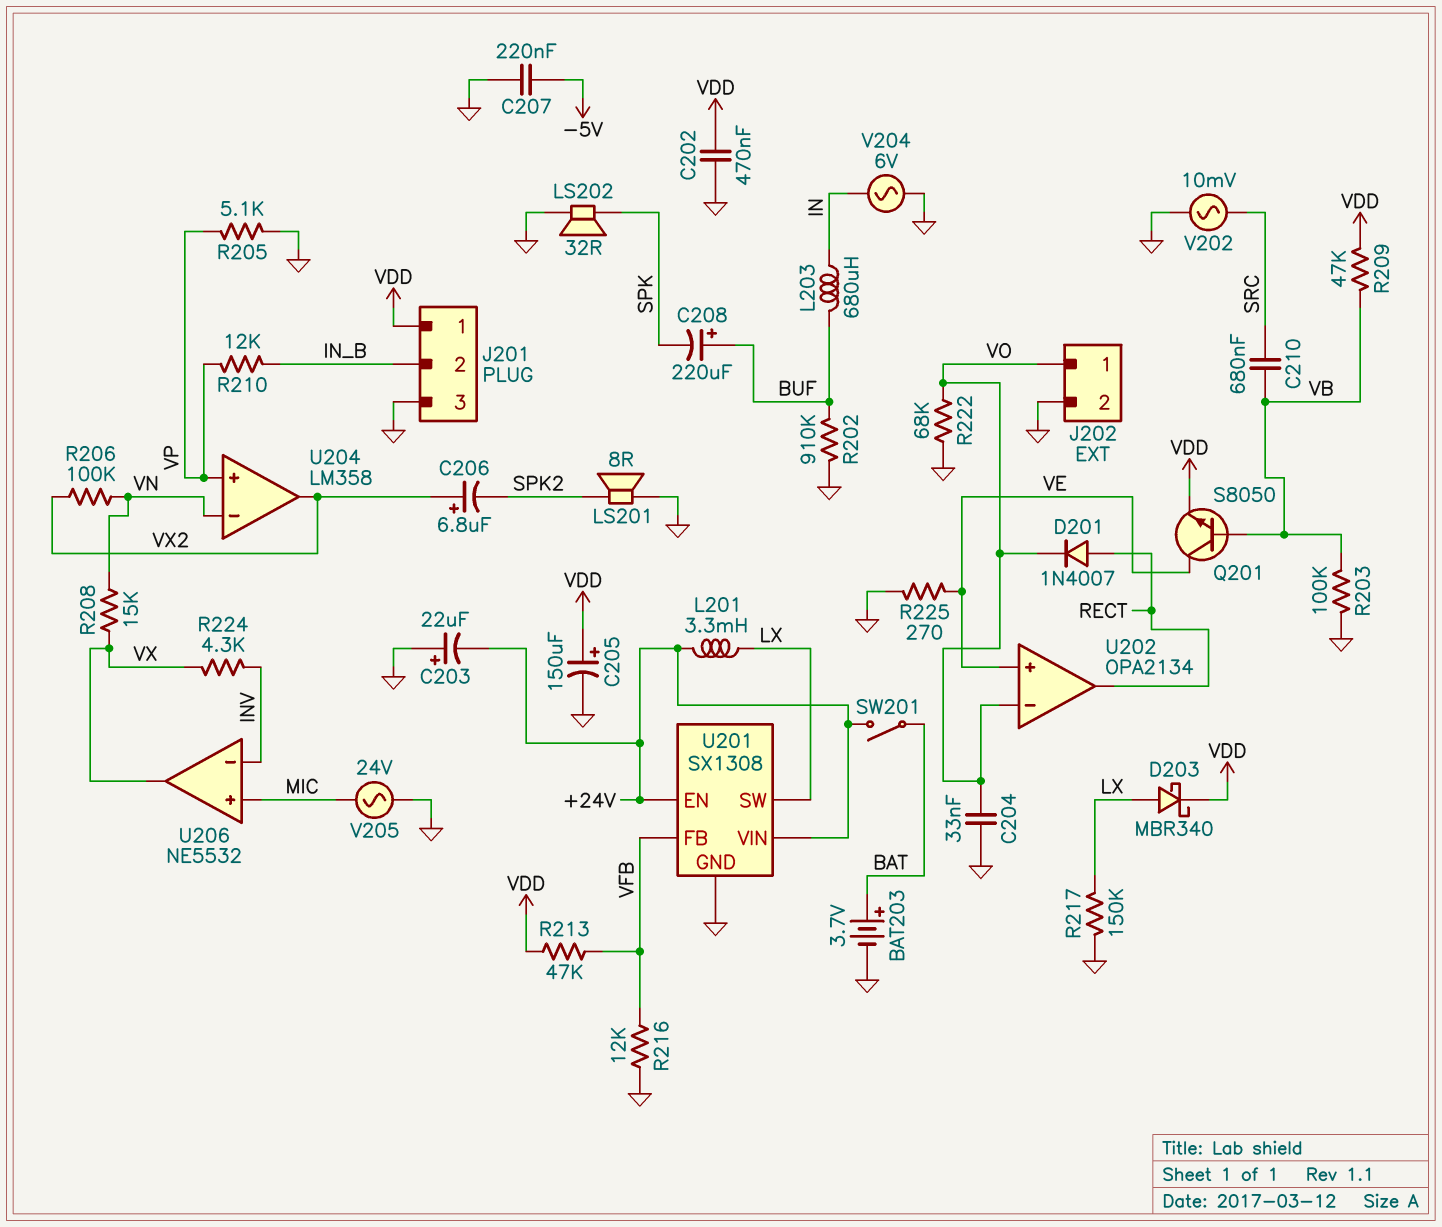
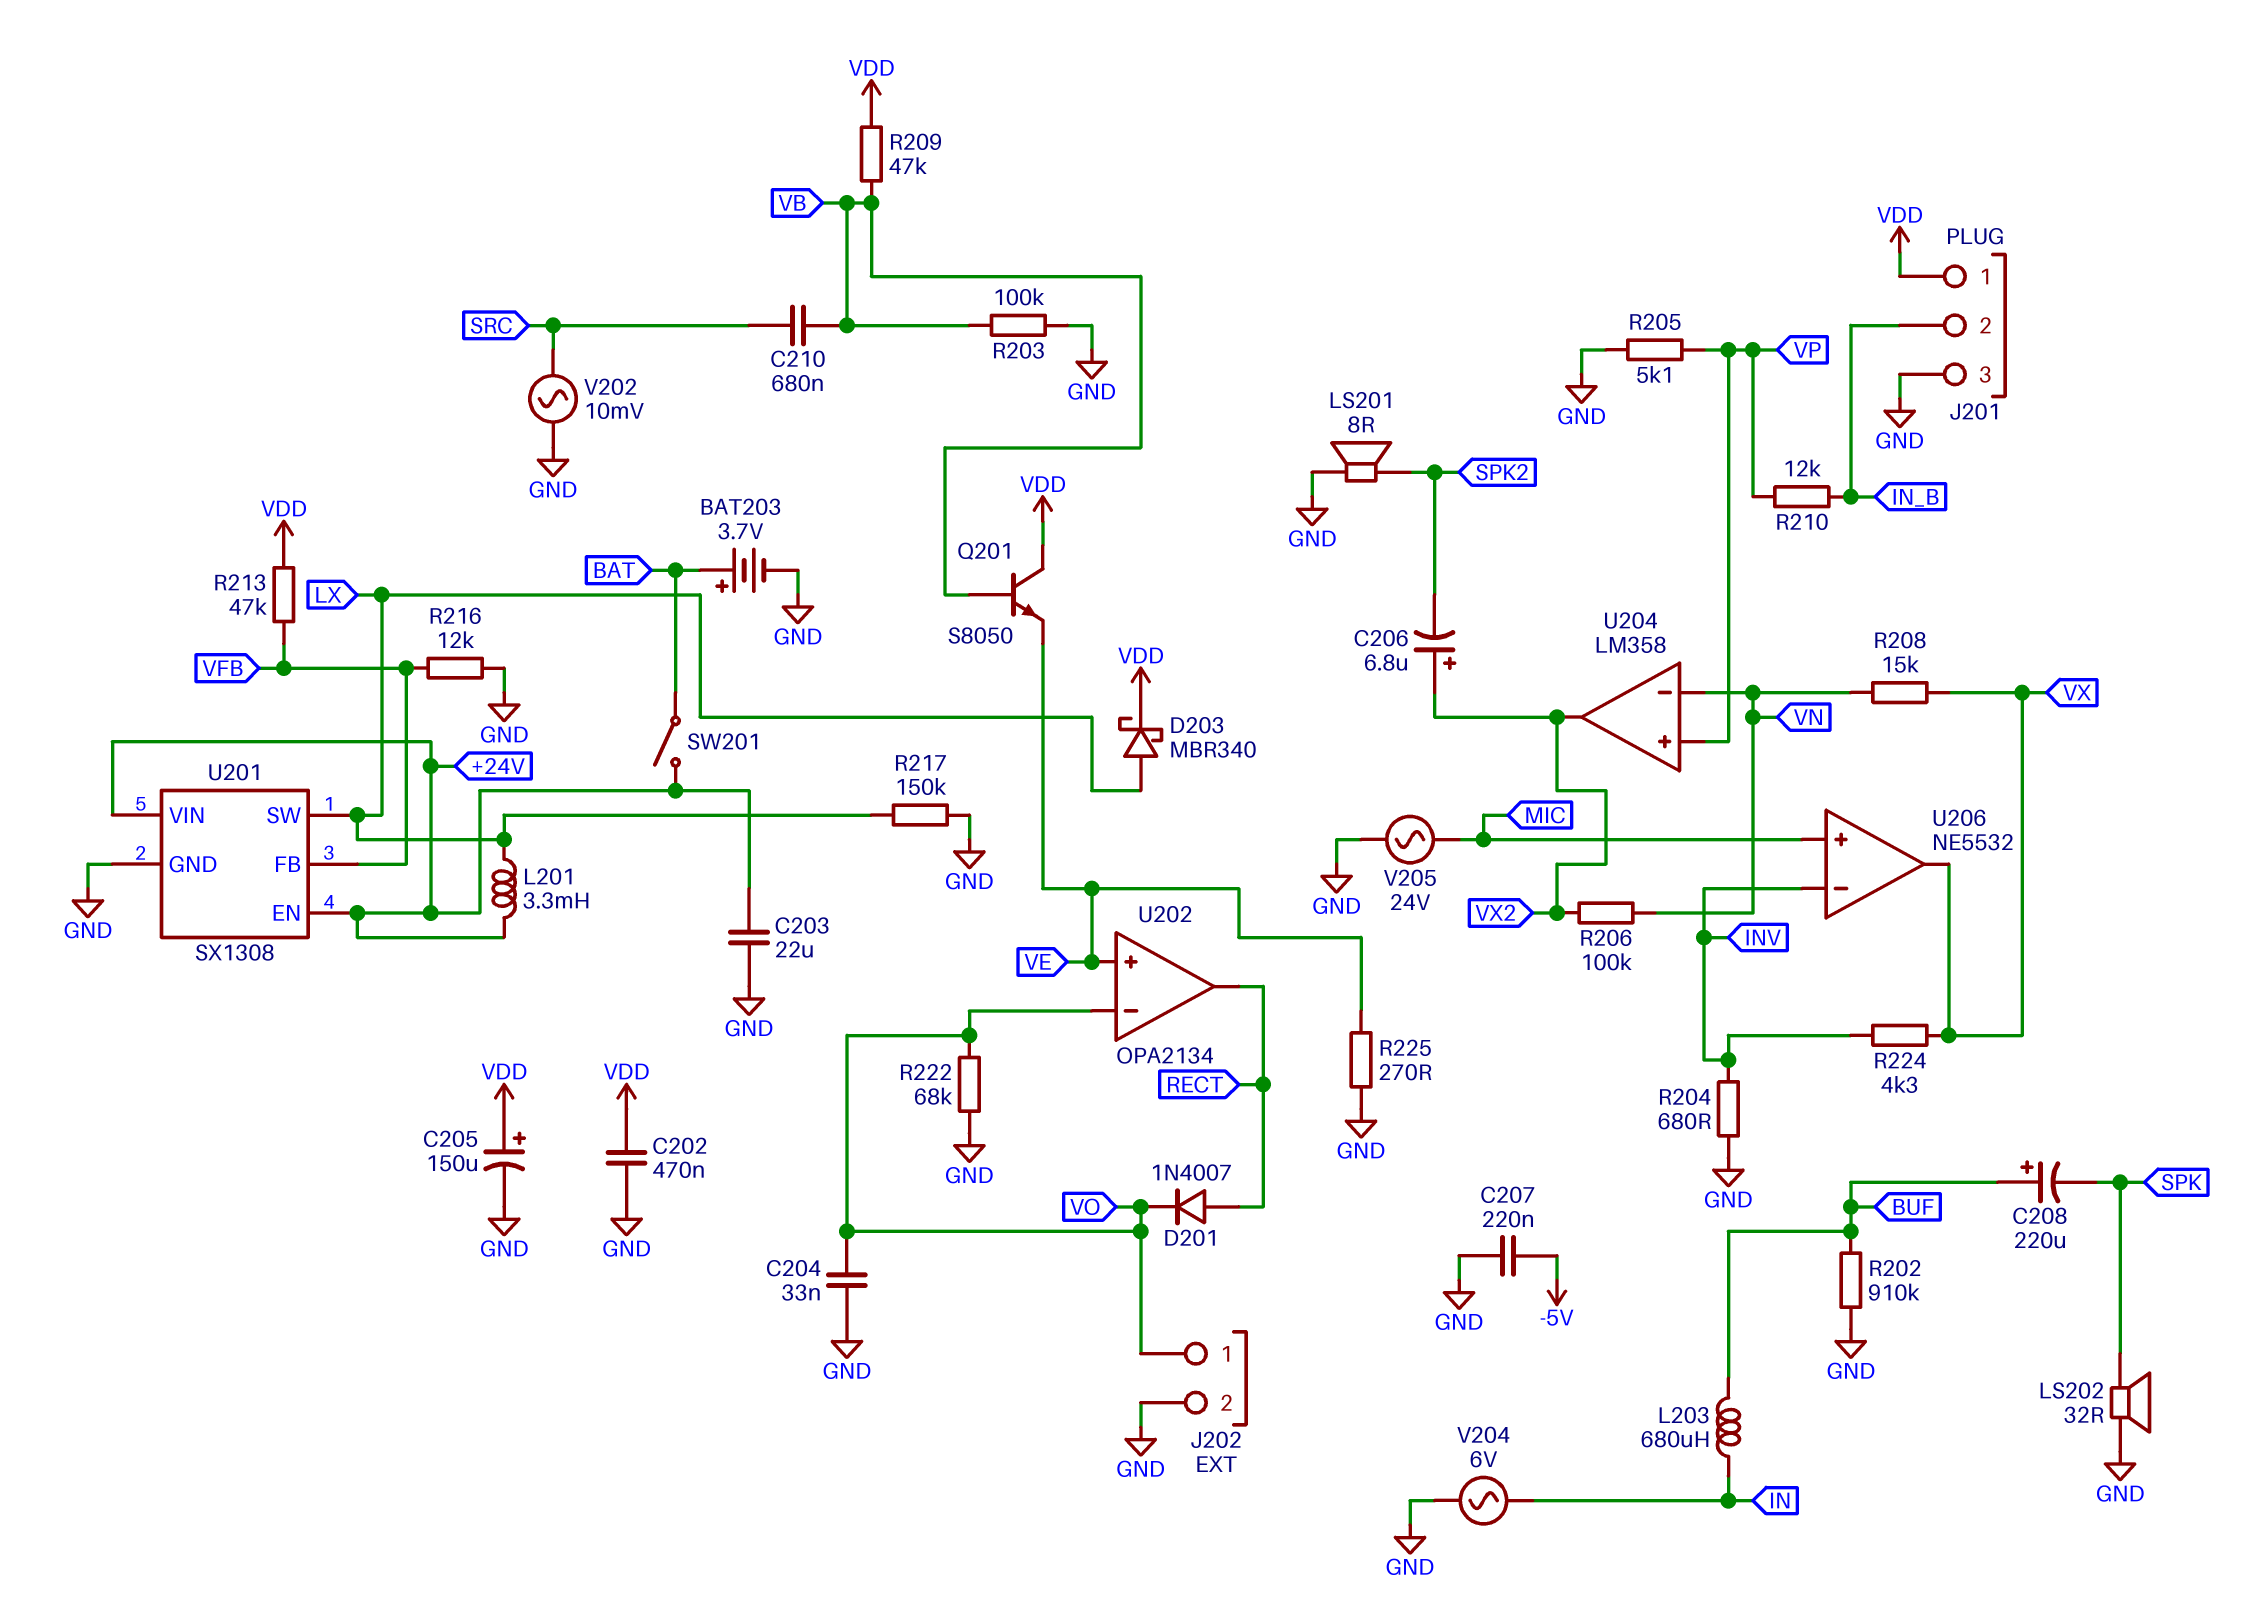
C203: 22uF (plus GND, minus +24V) -> 22uF (+24V, GND)
Q201: NPN S8050 (B VB, C VE, E VDD) -> NPN S8050 (B VB, C VDD, E VE)
R204: none -> 680 (GND, INV)

